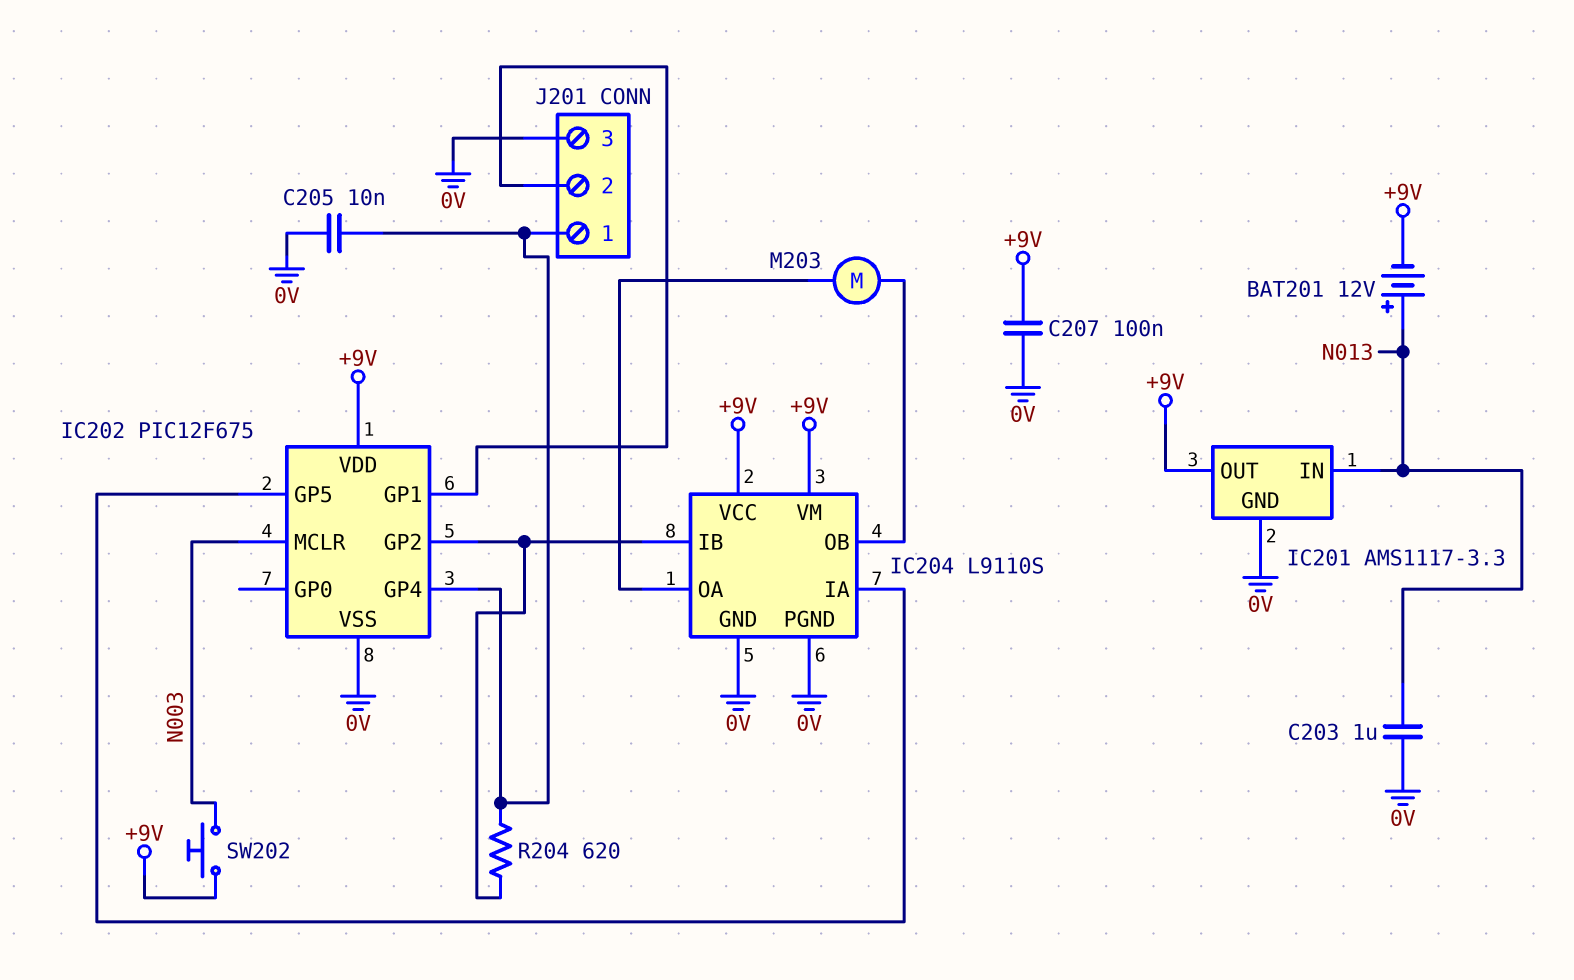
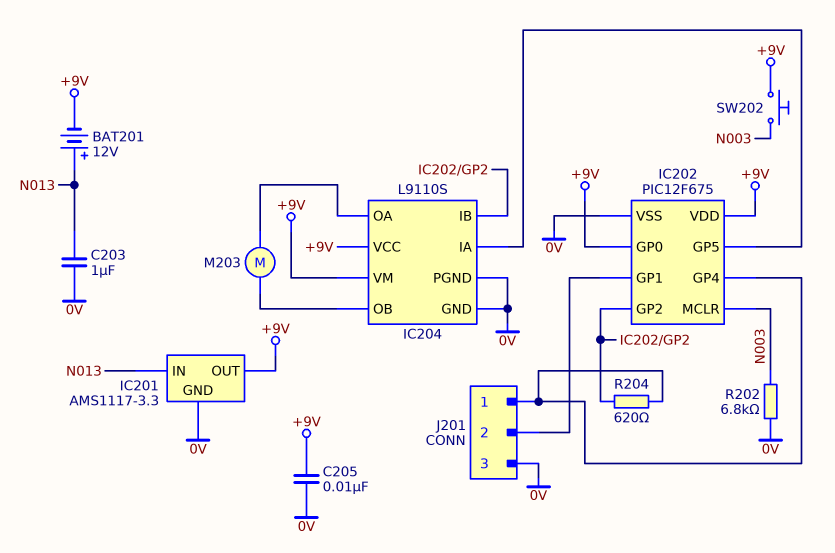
C205: 10nF (0V, IC202/GP4) -> 10nF (+9V, 0V)
C207: 100nF (+9V, 0V) -> none
IC202 pin GP0: none -> +9V
R202: none -> 6.8k (0V, N003)

